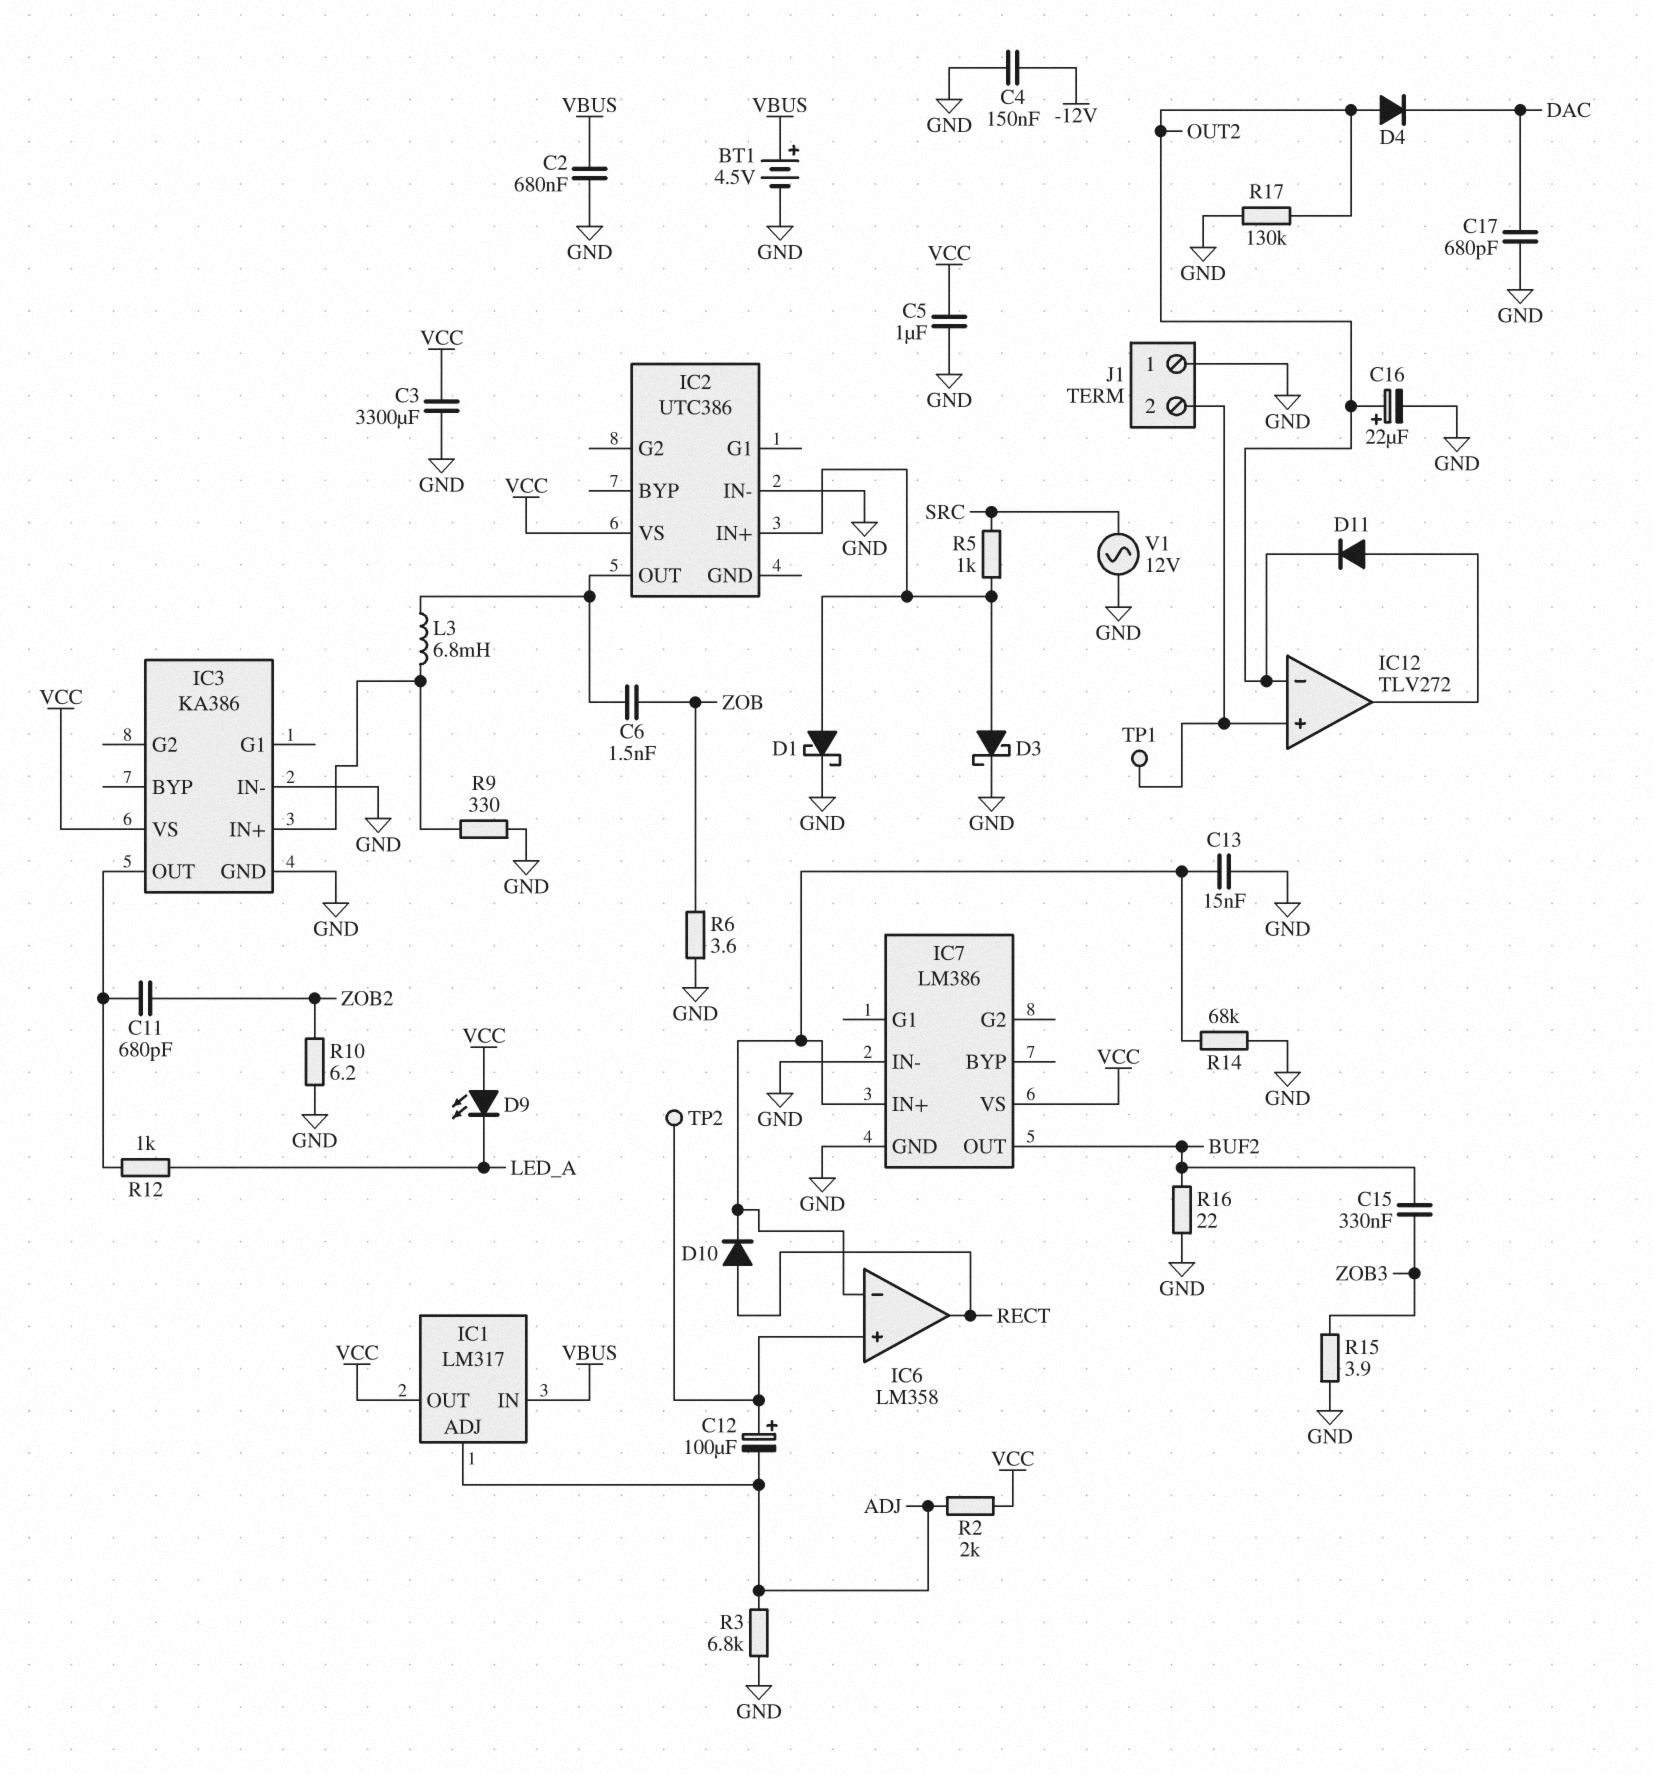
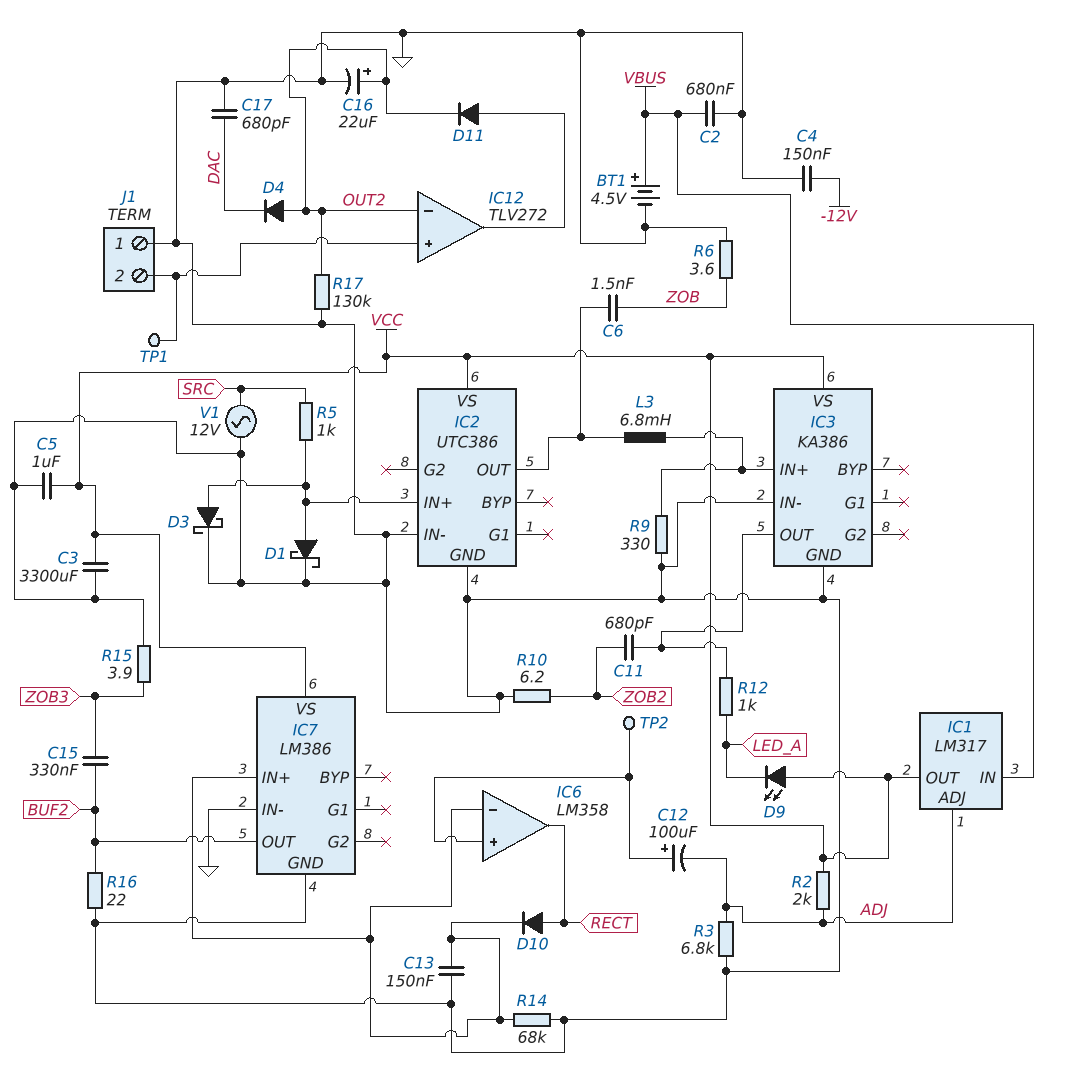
C13: 15nF (GND, IC6/in-) -> 150nF (GND, IC6/in-)
IC2 pin GND: none -> GND

